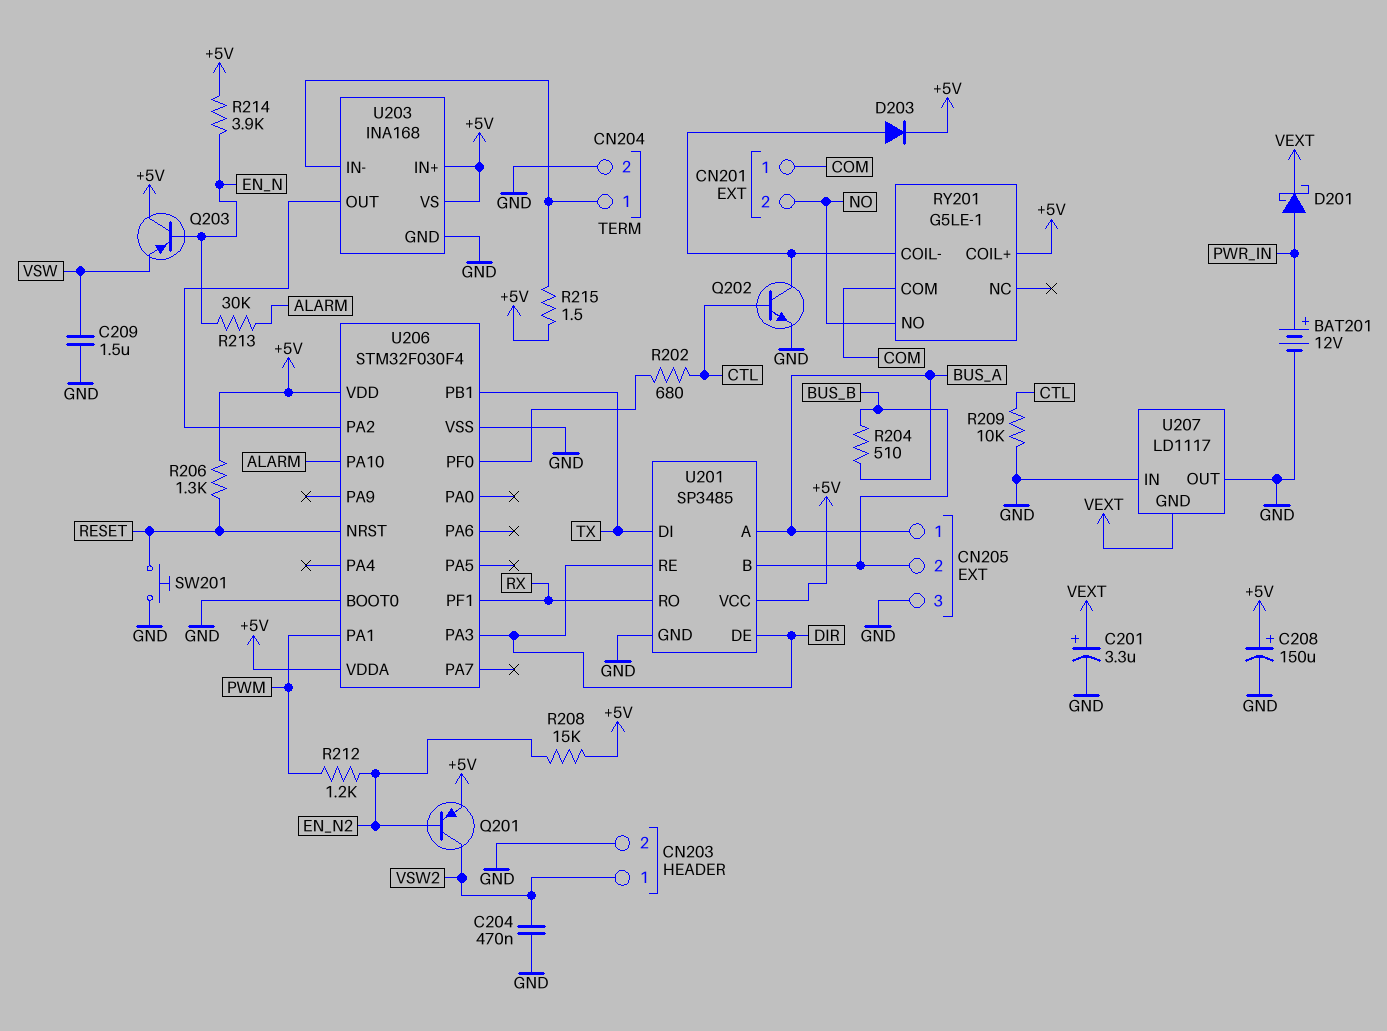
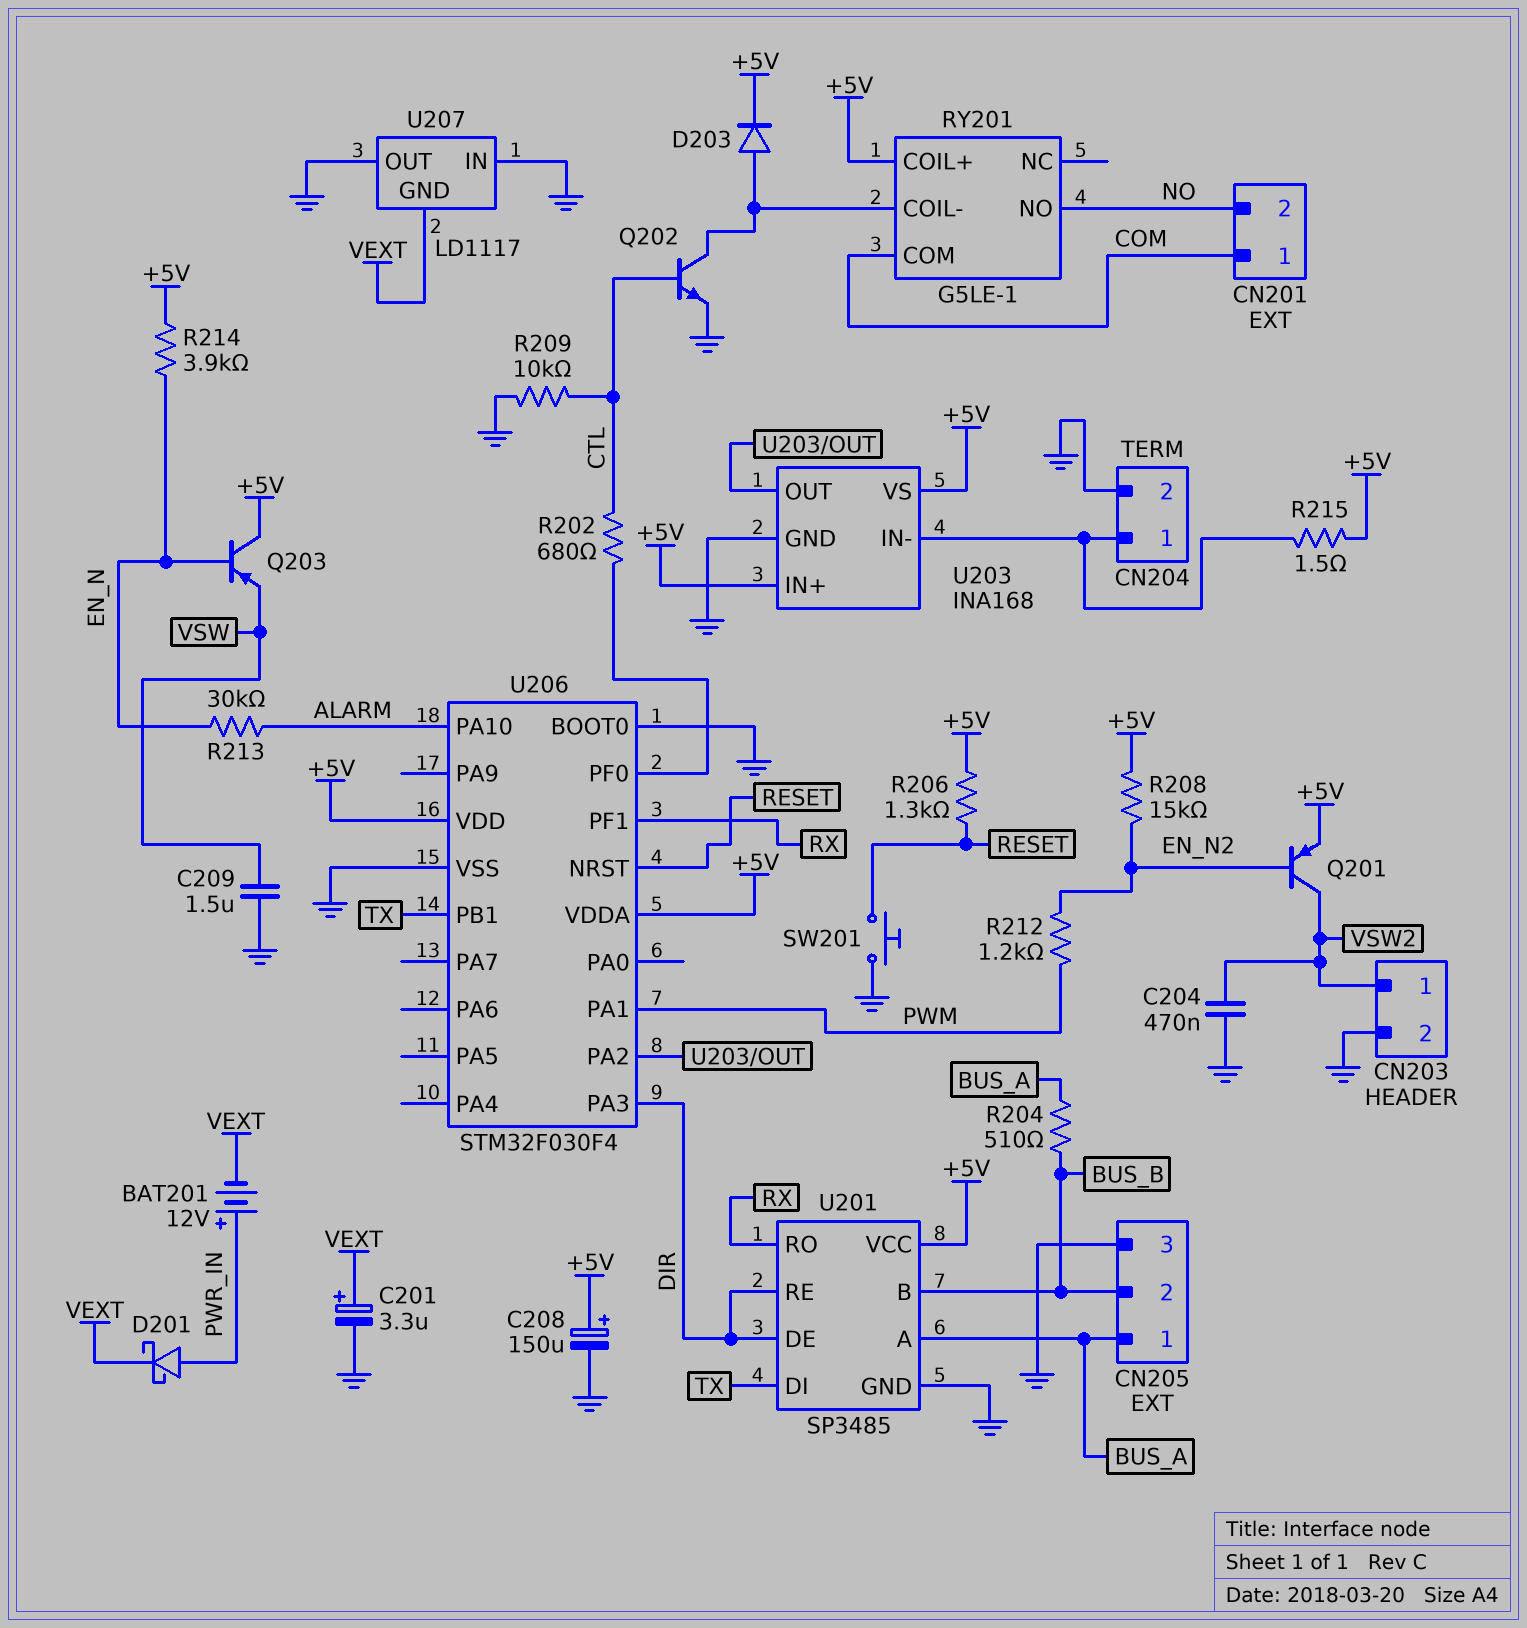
BAT201: 12V (plus PWR_IN, minus GND) -> 12V (plus PWR_IN, minus VEXT)

